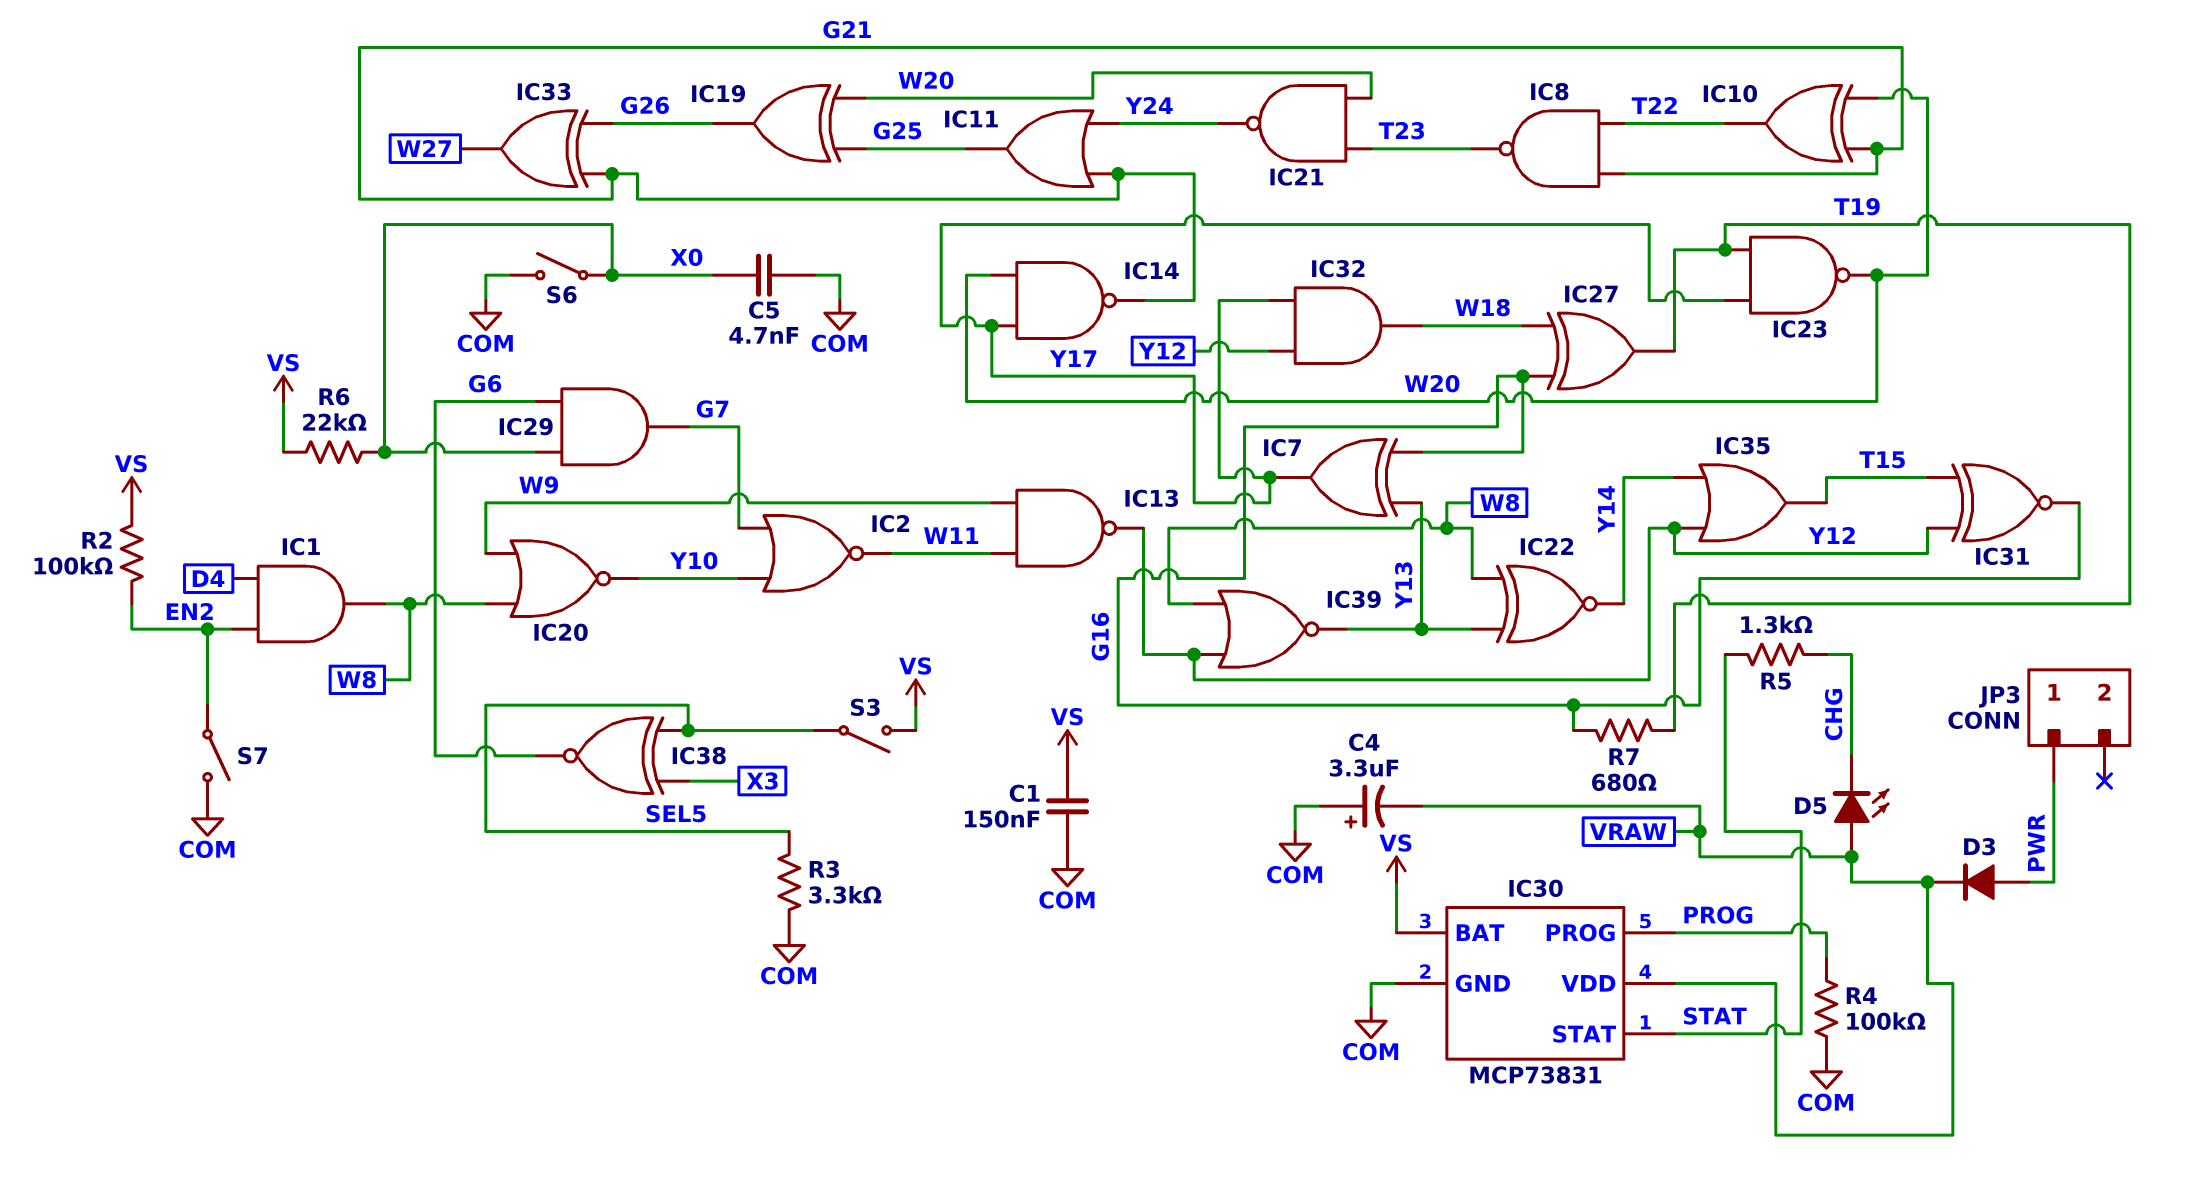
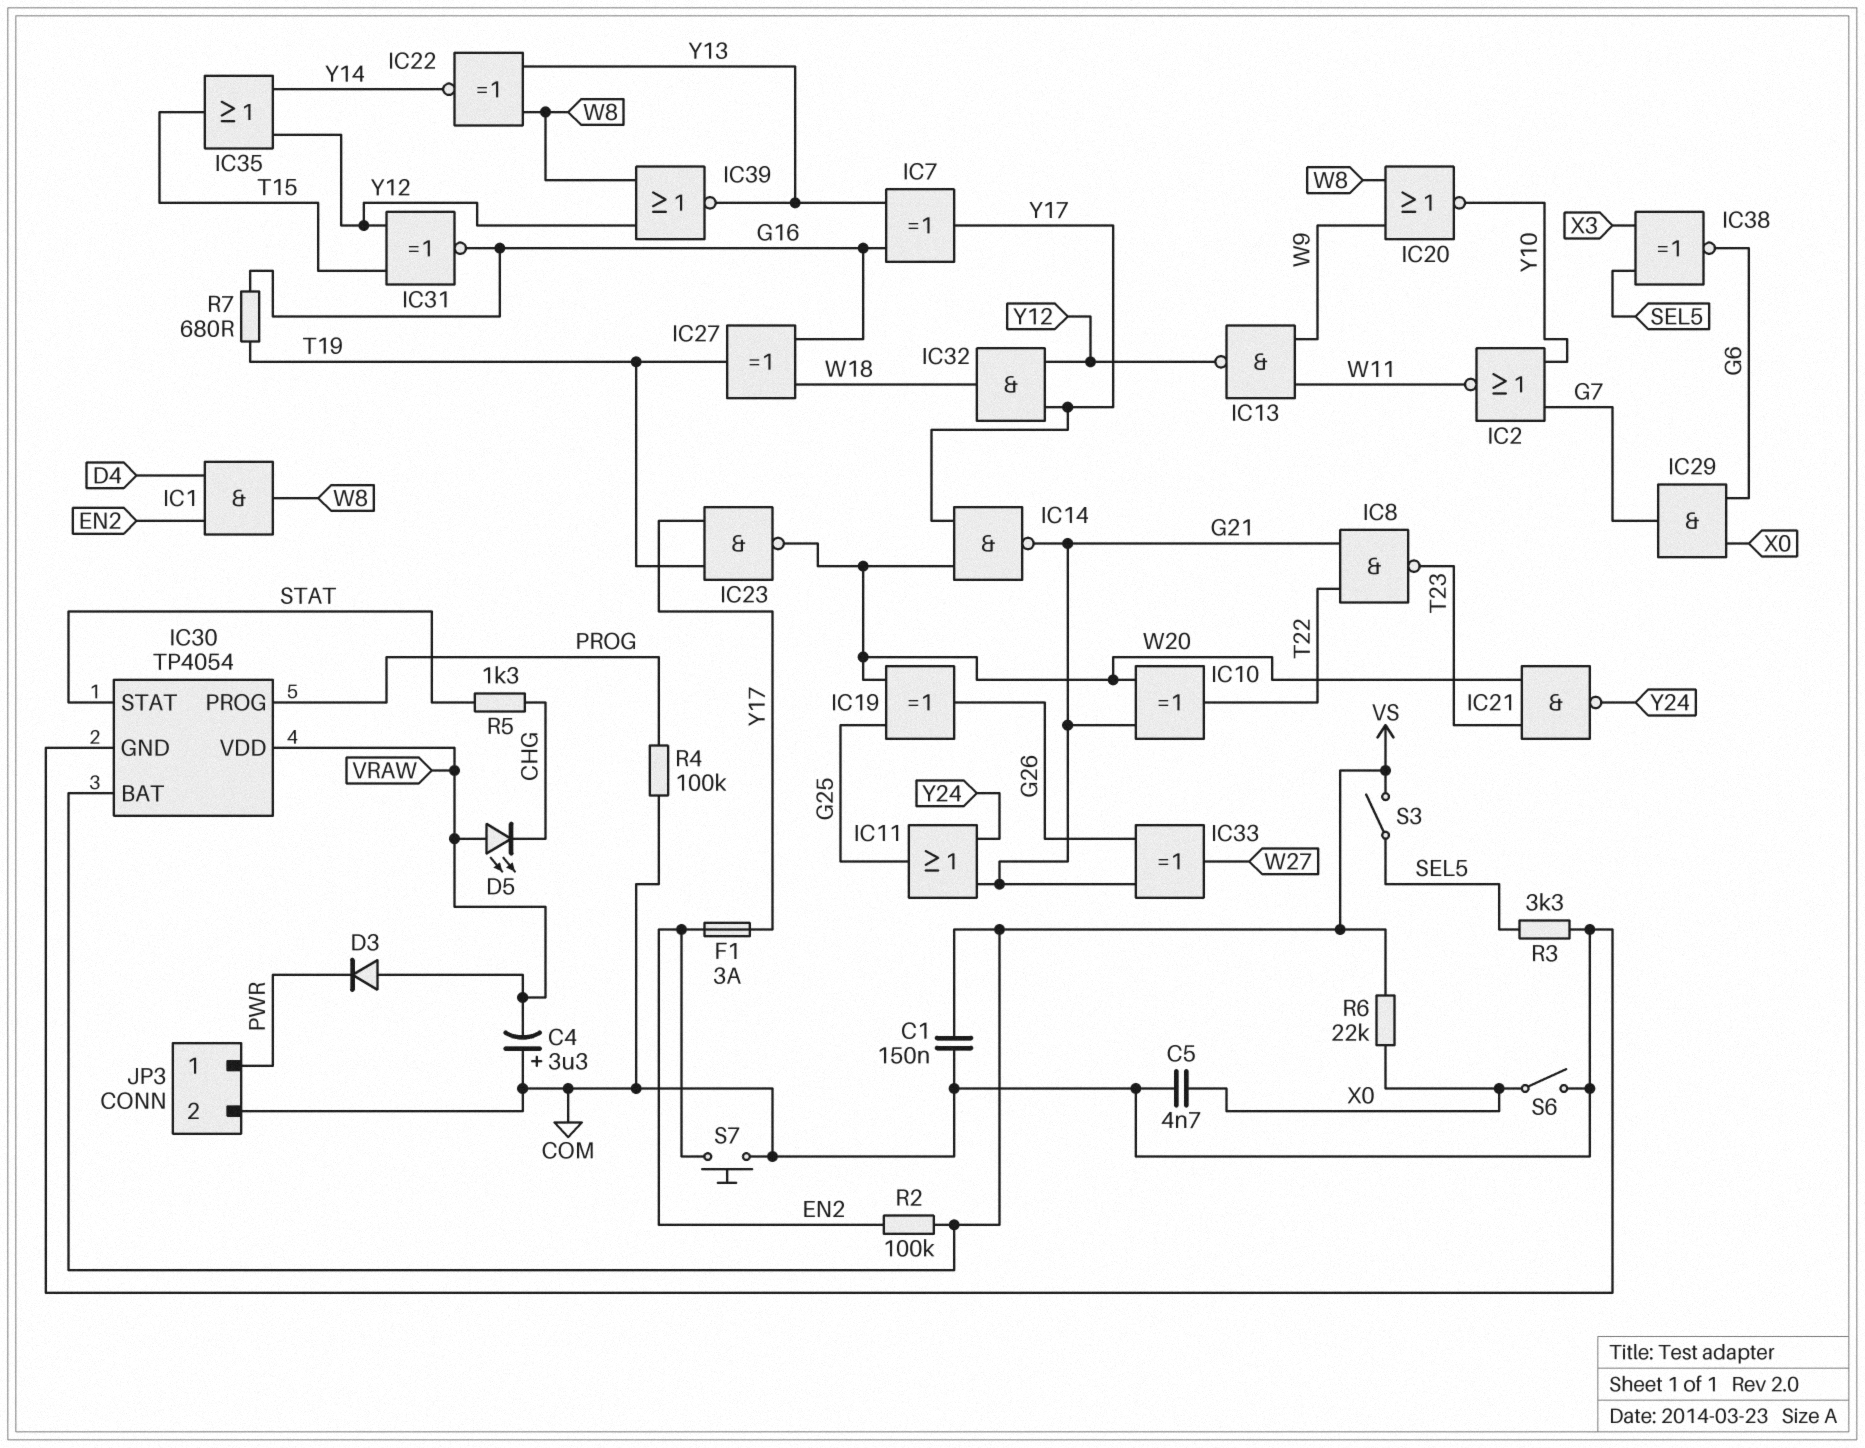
D3: diode (A PWR, K VRAW) -> diode (A VRAW, K PWR)
F1: none -> 3A (EN2, Y17)
IC30: MCP73831 -> TP4054
JP3 pin 2: none -> COM
S7: switch (COM, EN2) -> button (COM, EN2)

